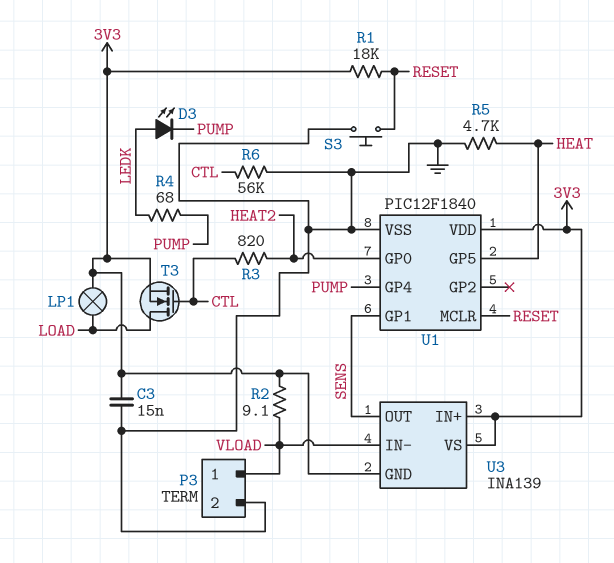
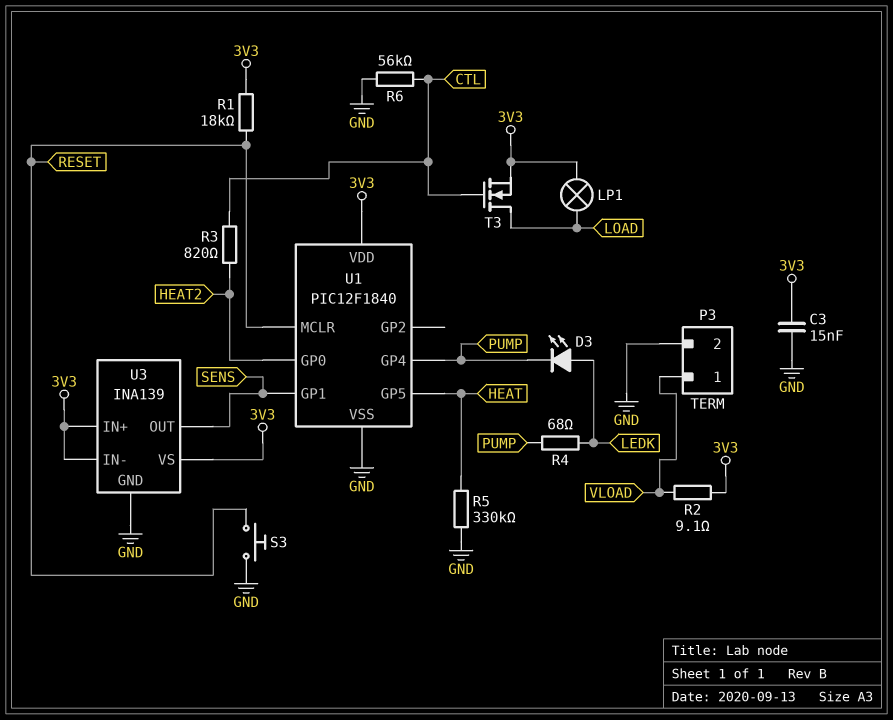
R5: 4.7k (GND, HEAT) -> 330k (GND, HEAT)
U3 pin GND: 3V3 -> GND
U3 pin IN-: VLOAD -> 3V3

